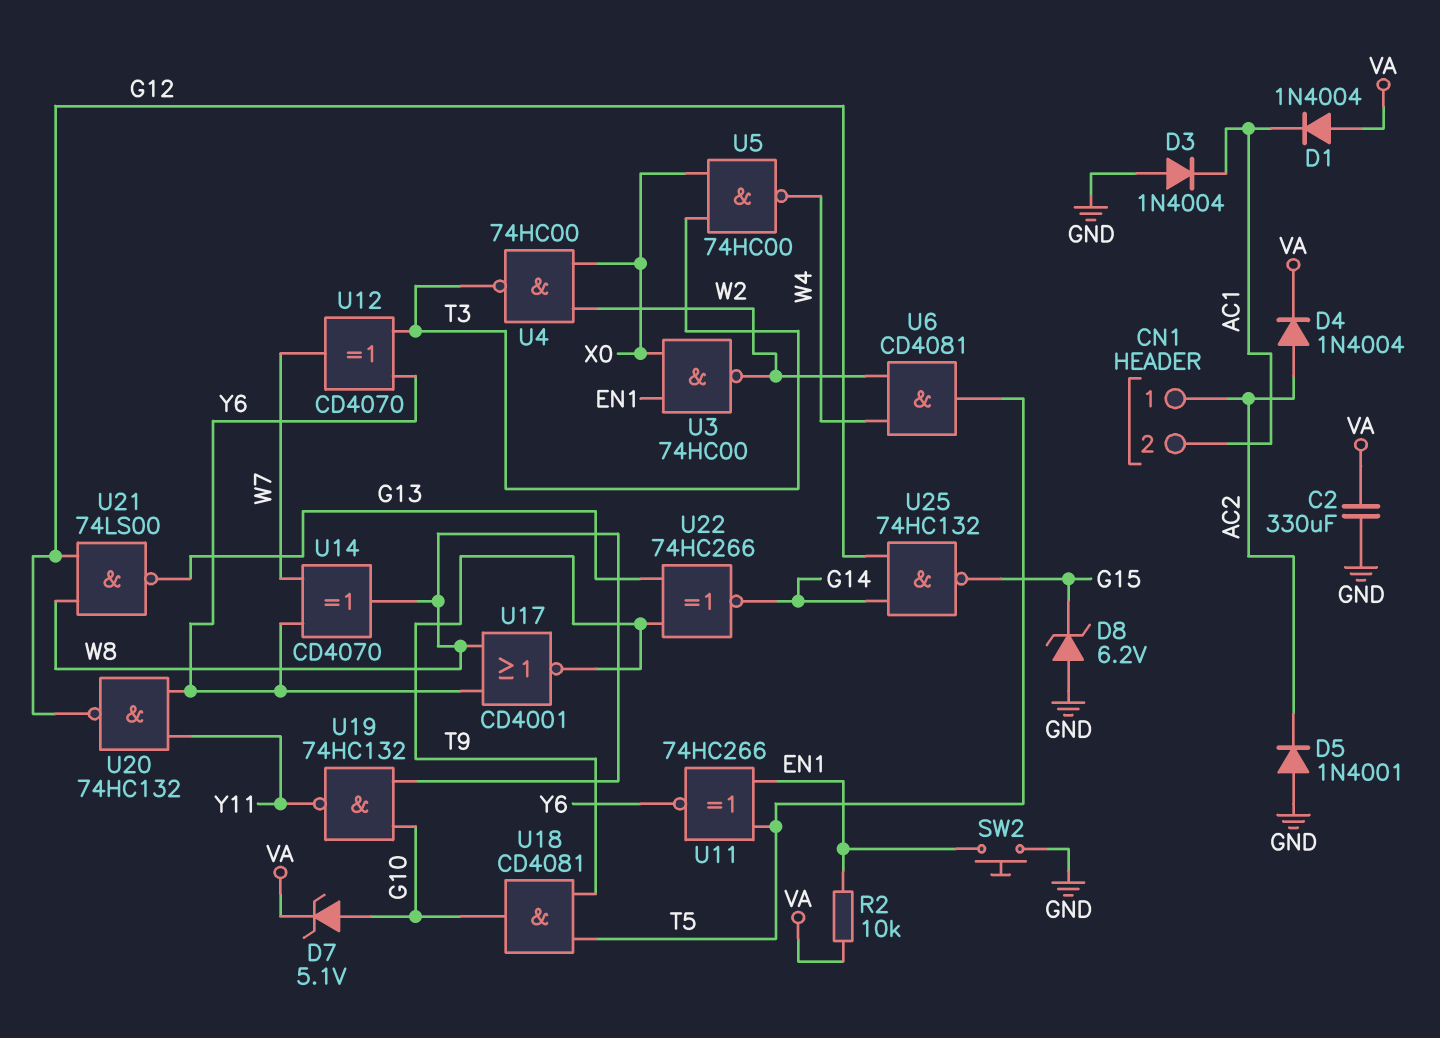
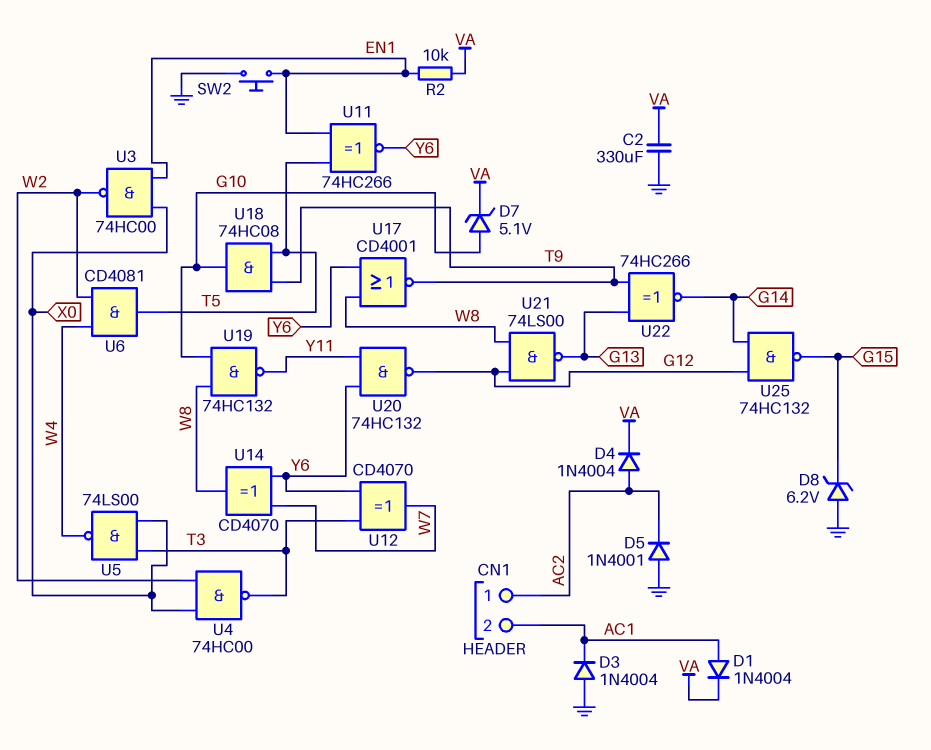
D1: diode 1N4004 (A VA, K AC1) -> diode 1N4004 (A AC1, K VA)
U5: NAND 74HC00 (in T3, in X0, out W4) -> NAND 74LS00 (in T3, in X0, out W4)
U18: AND CD4081 (in T5, in T9, out G10) -> AND 74HC08 (in T5, in T9, out G10)

